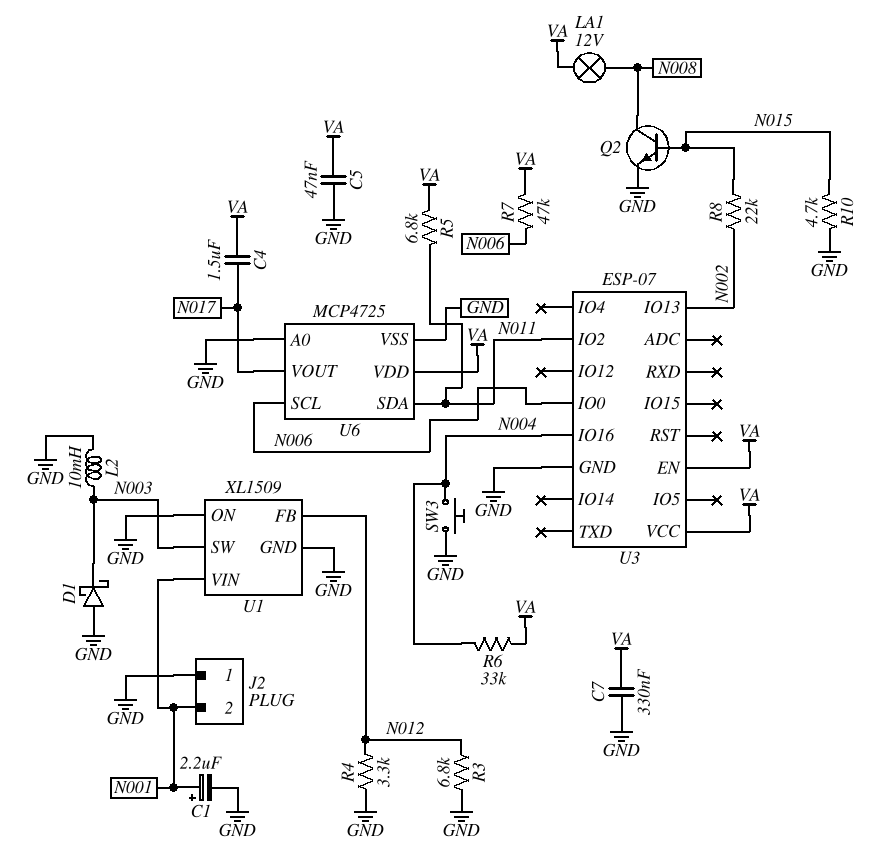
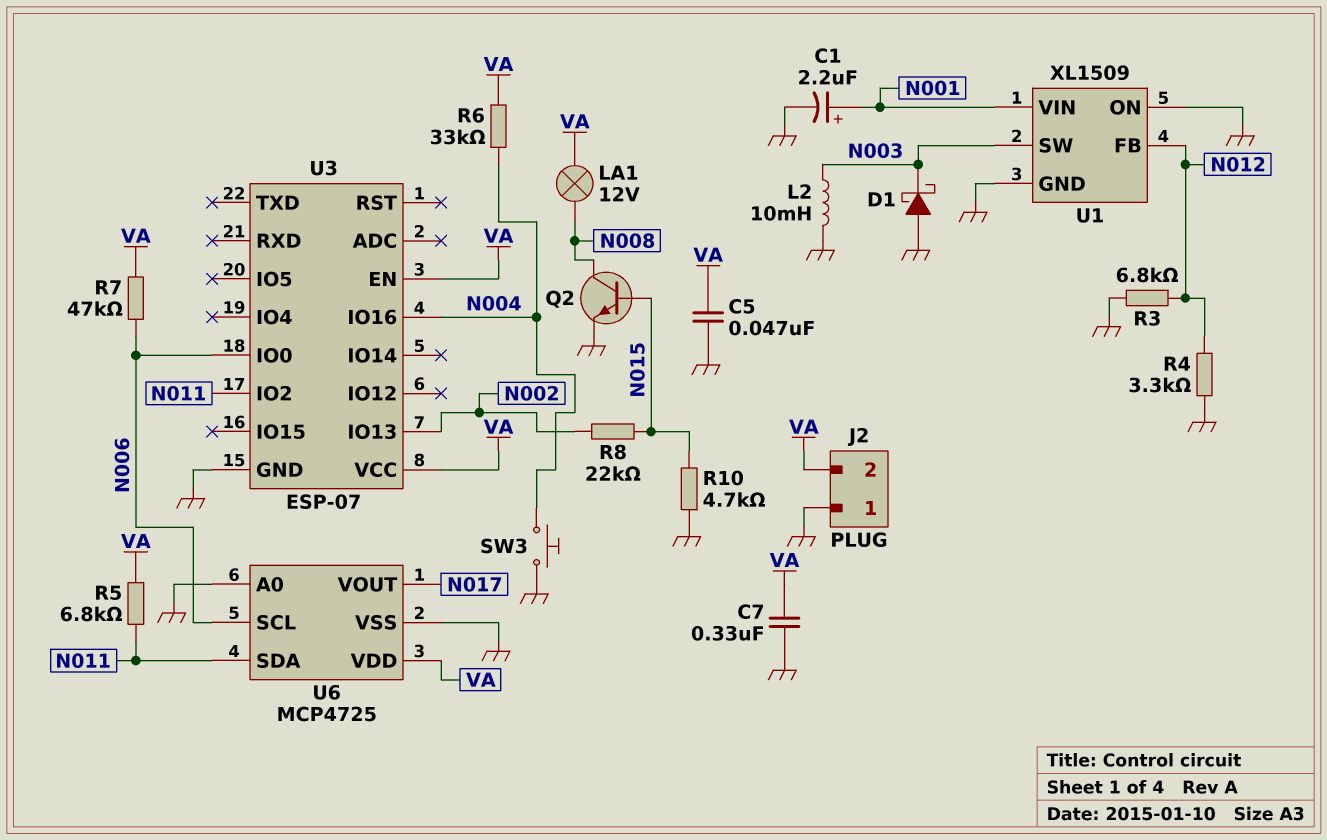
C4: 1.5uF (N017, VA) -> none
J2 pin 2: N001 -> VA

